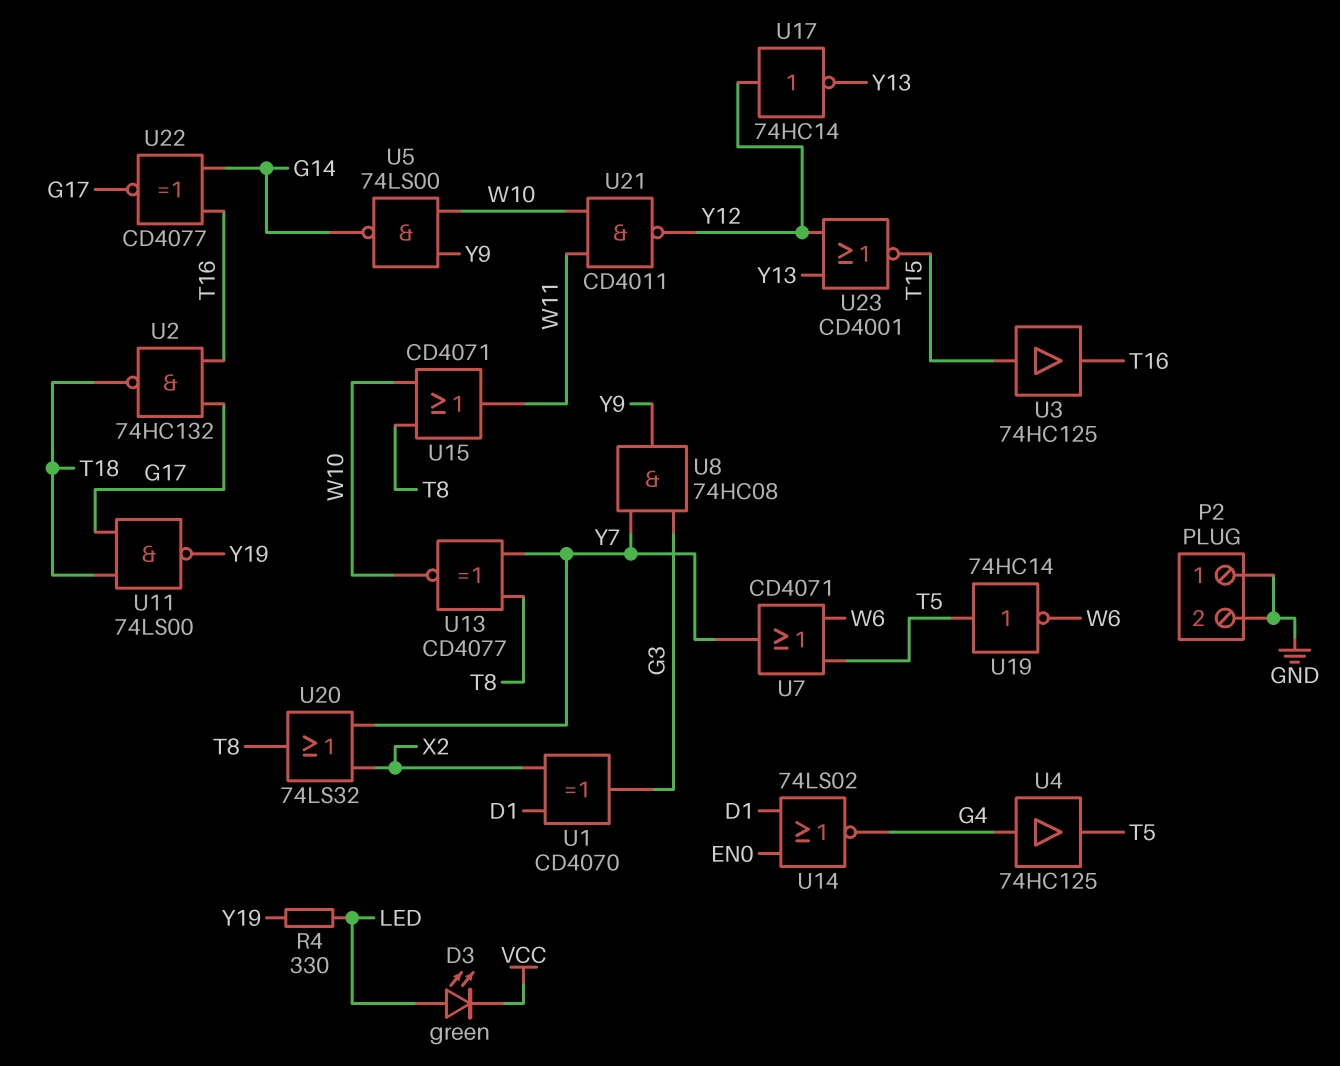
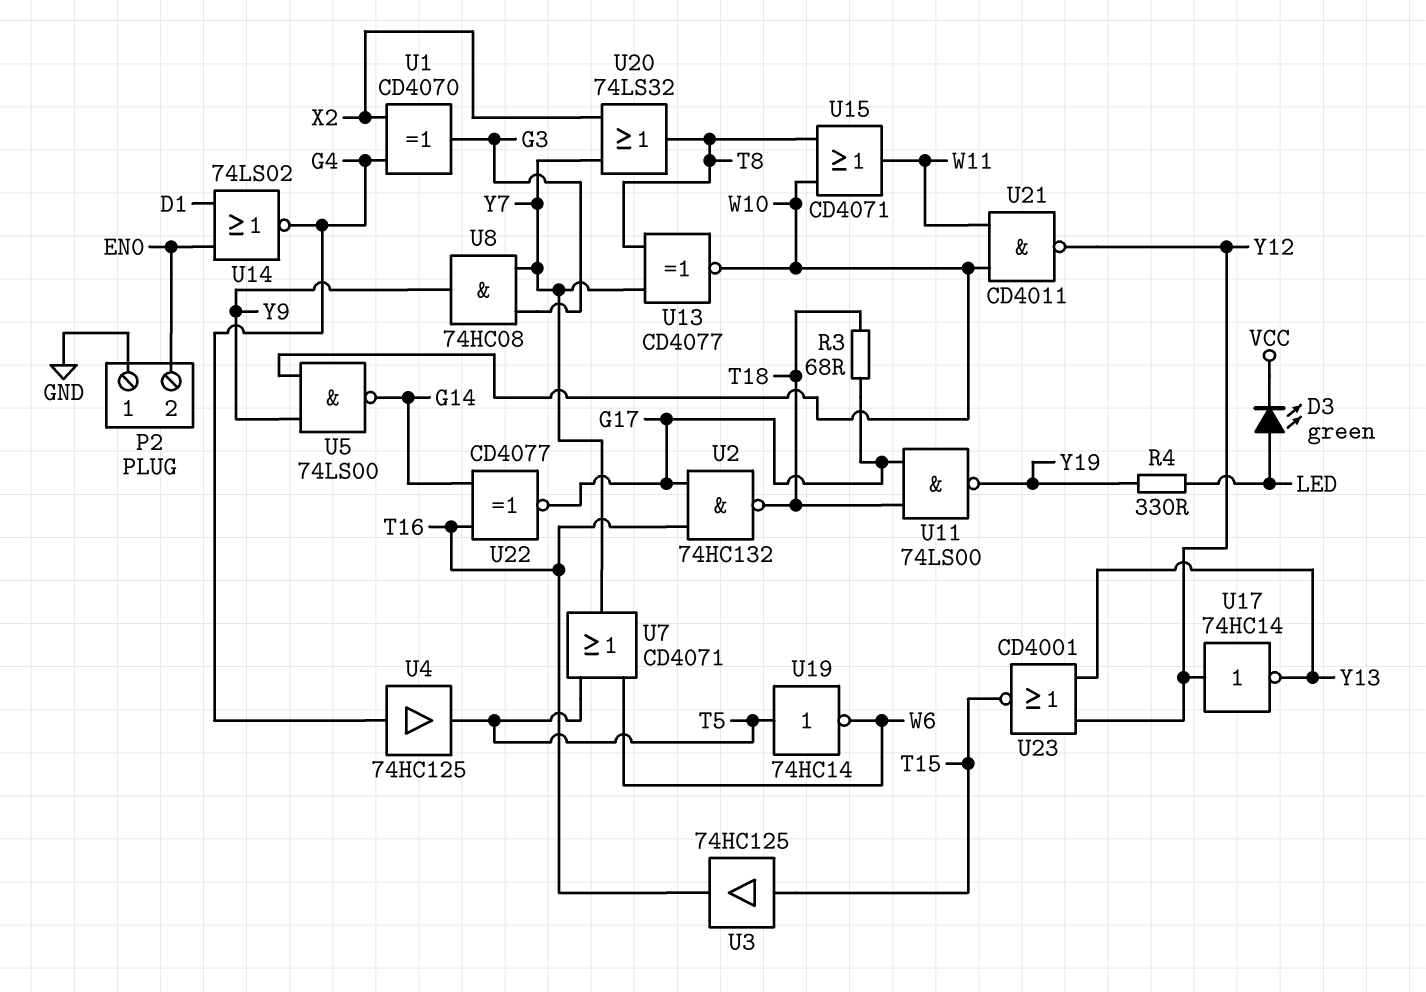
P2 pin 2: GND -> EN0
R3: none -> 68 (G17, T18)
U1: XOR CD4070 (in D1, in X2, out G3) -> XOR CD4070 (in G4, in X2, out G3)

